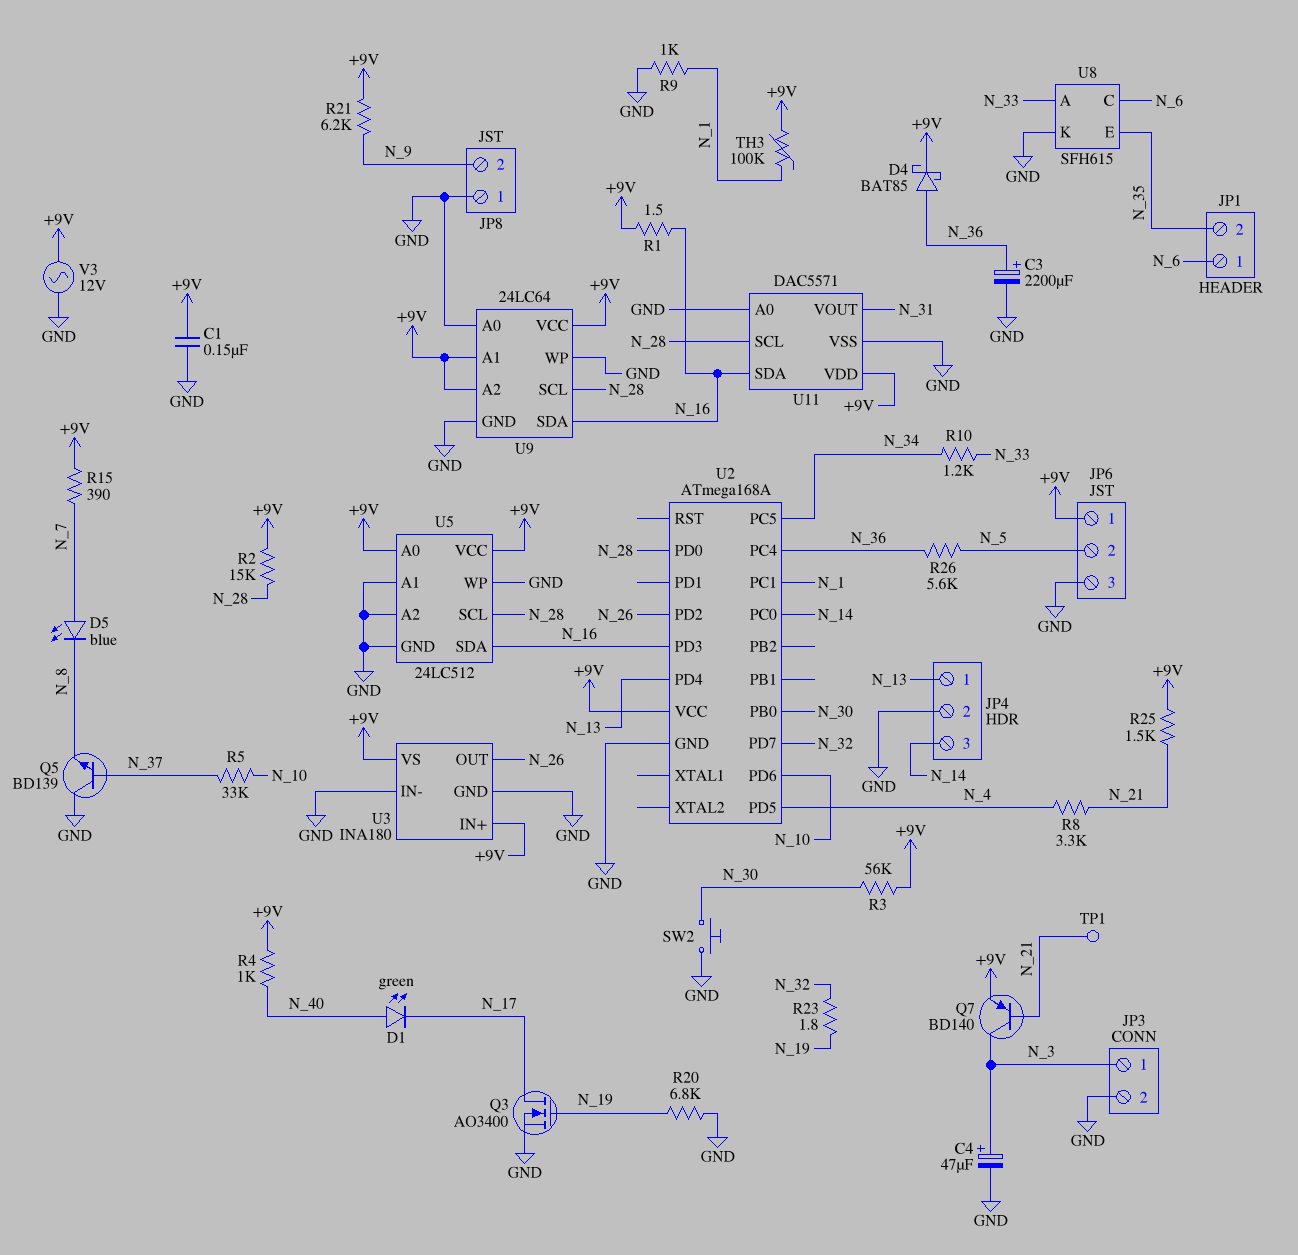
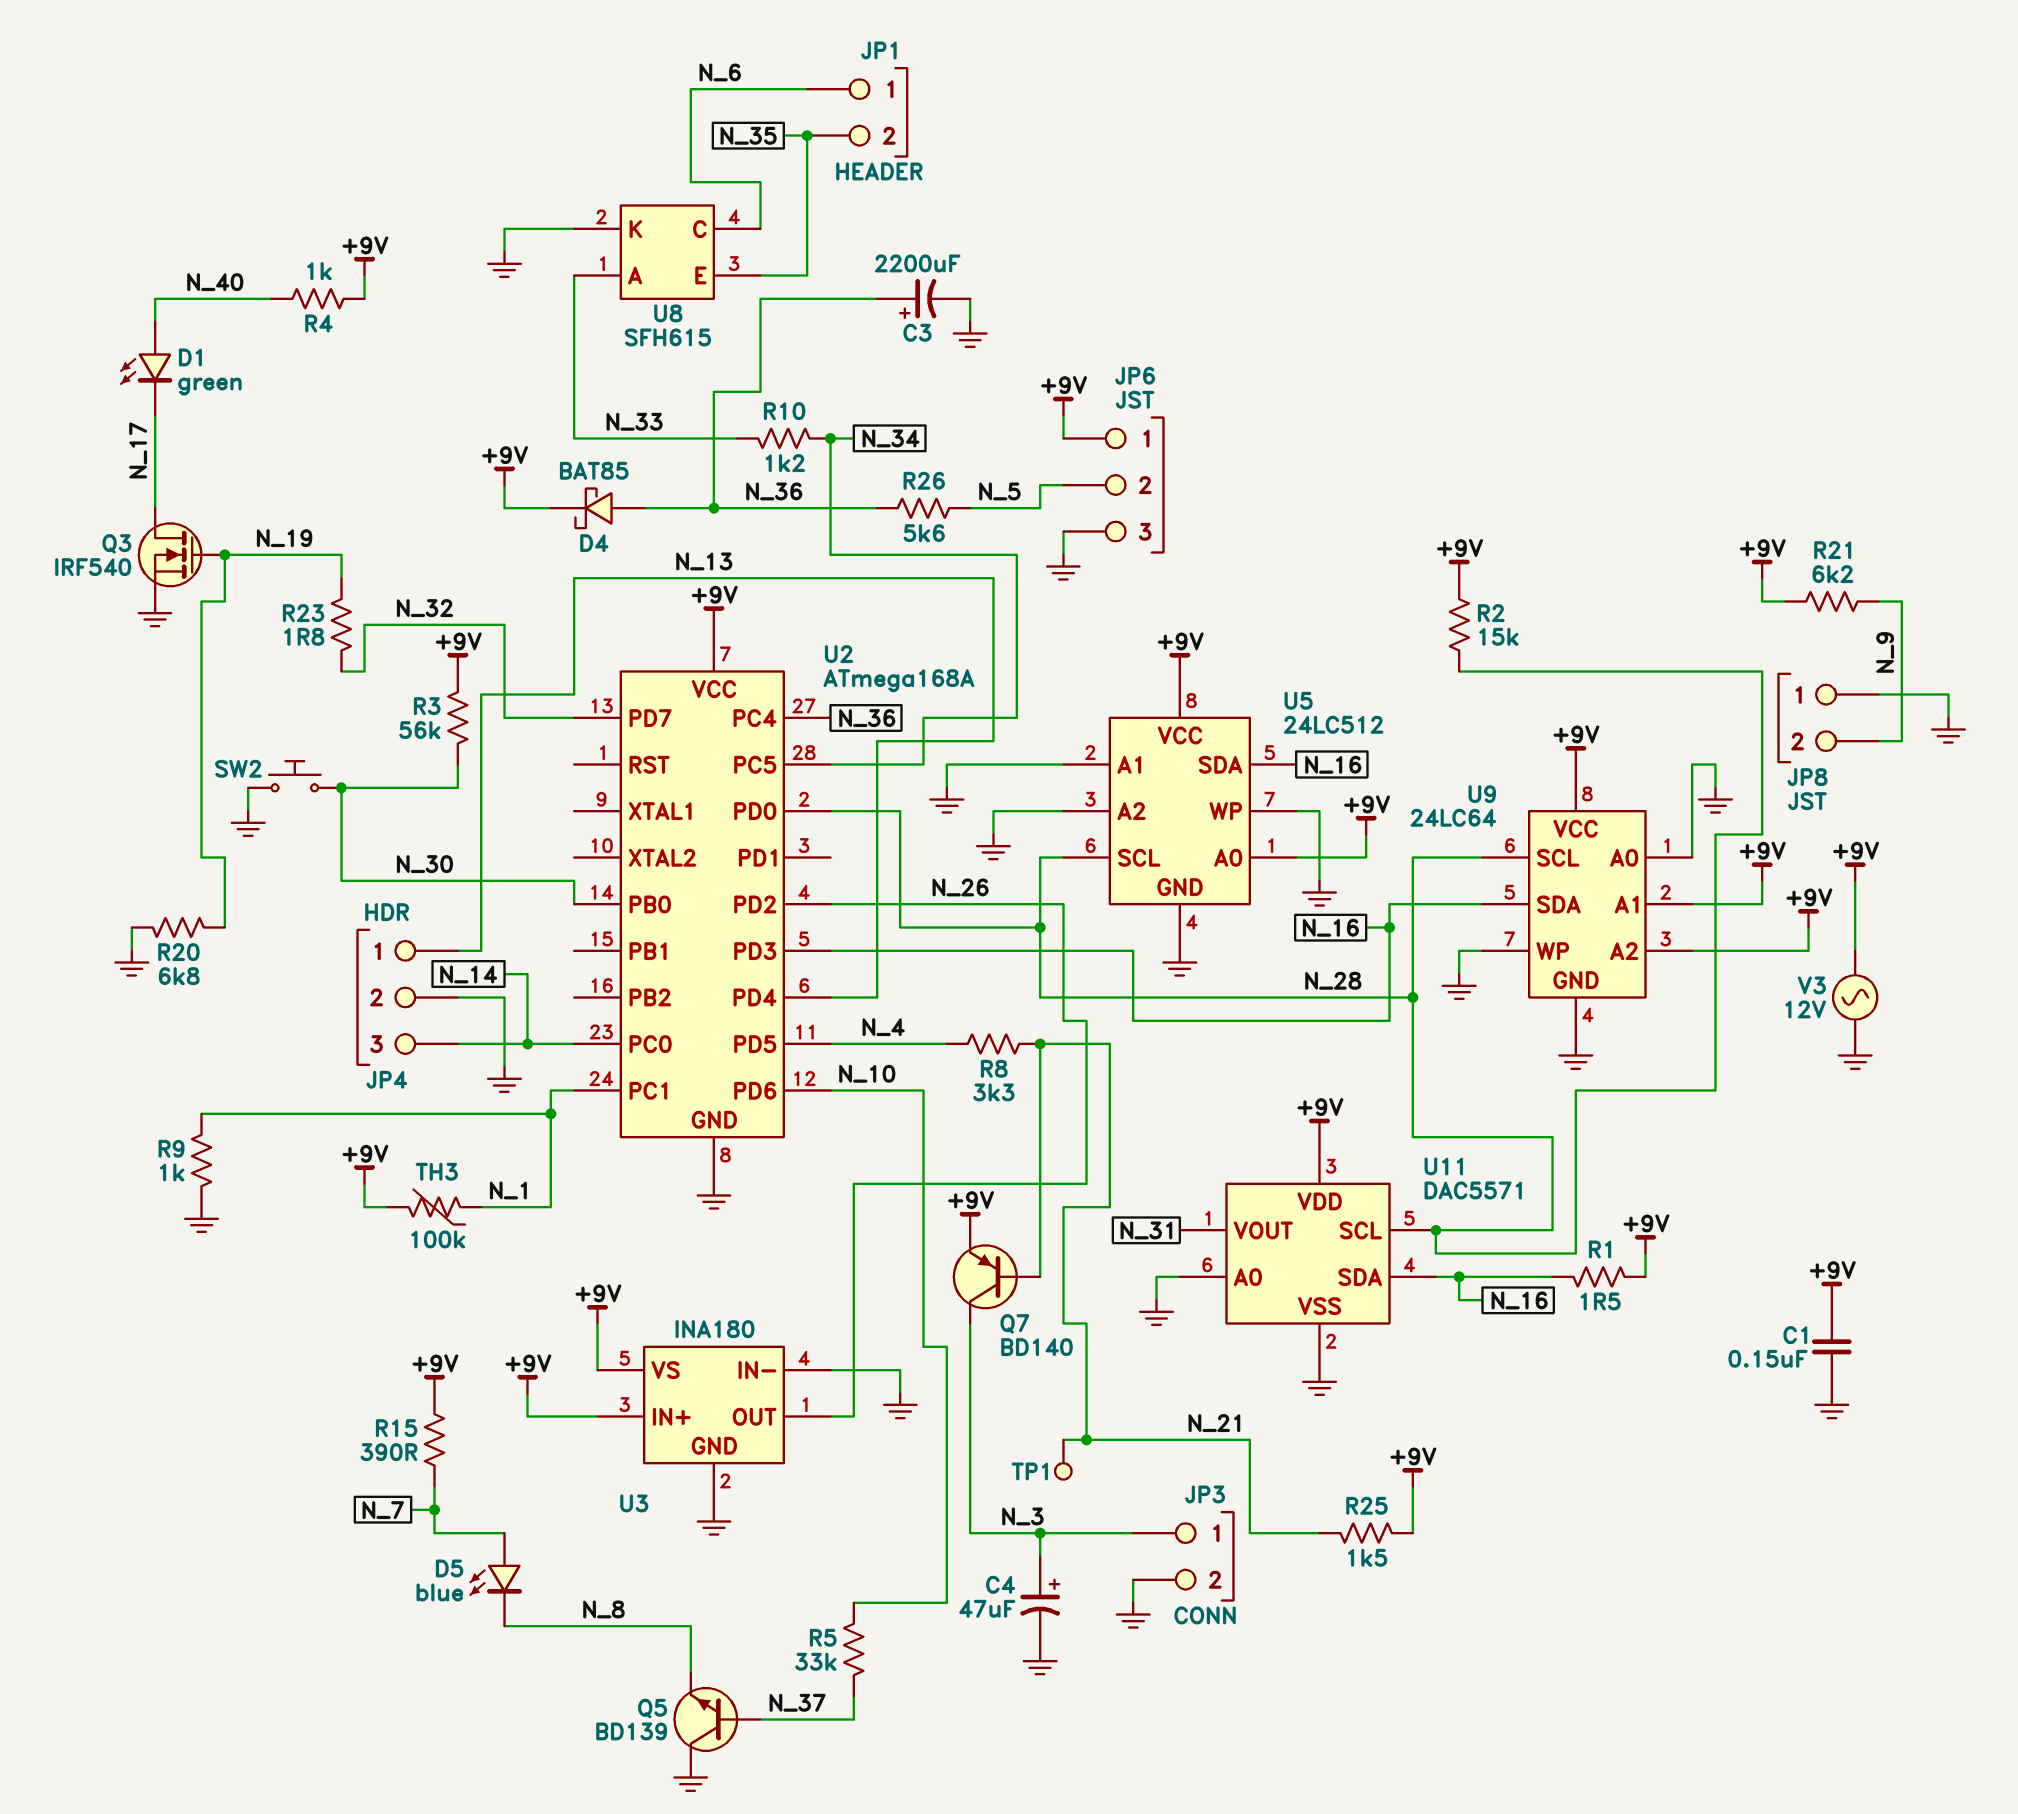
Q3: NMOS AO3400 (G N_19, D N_17, S GND) -> NMOS IRF540 (G N_19, D N_17, S GND)

